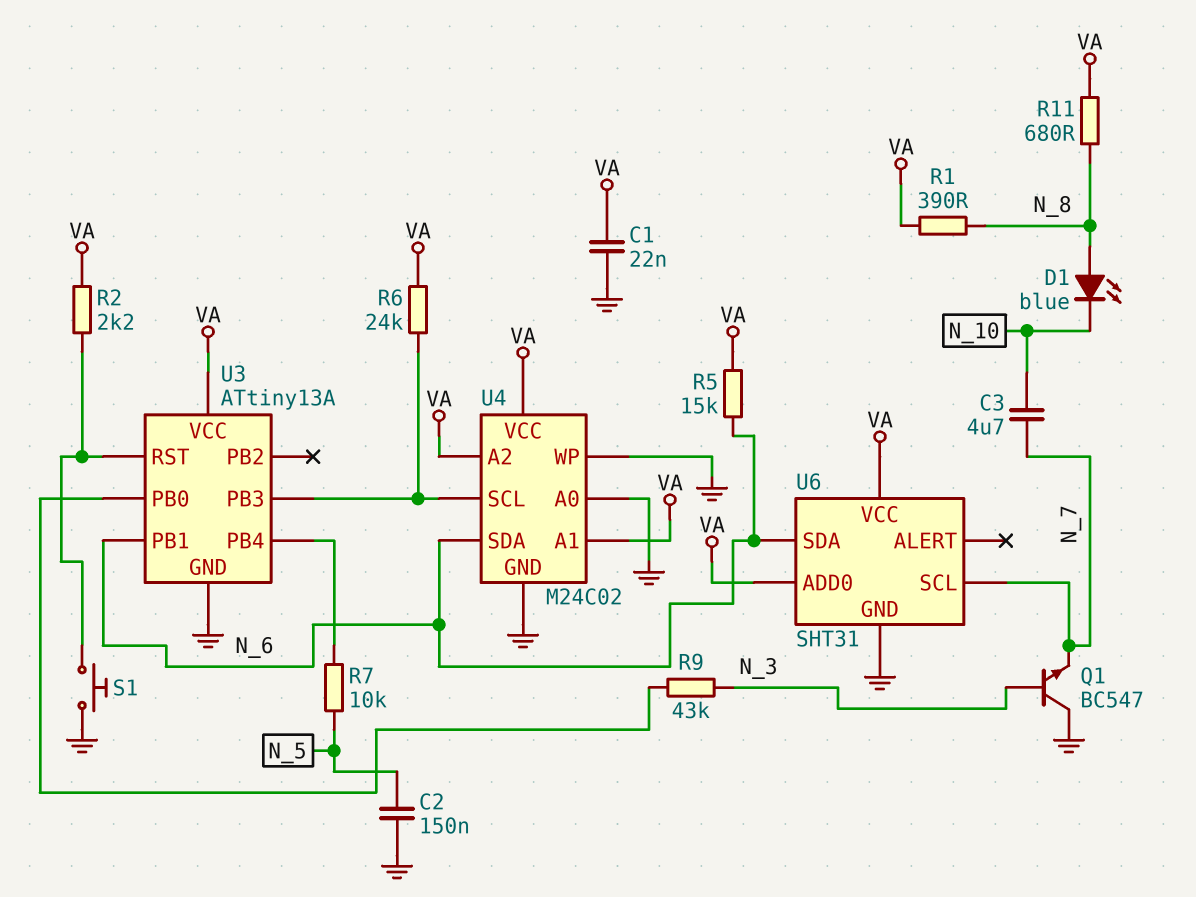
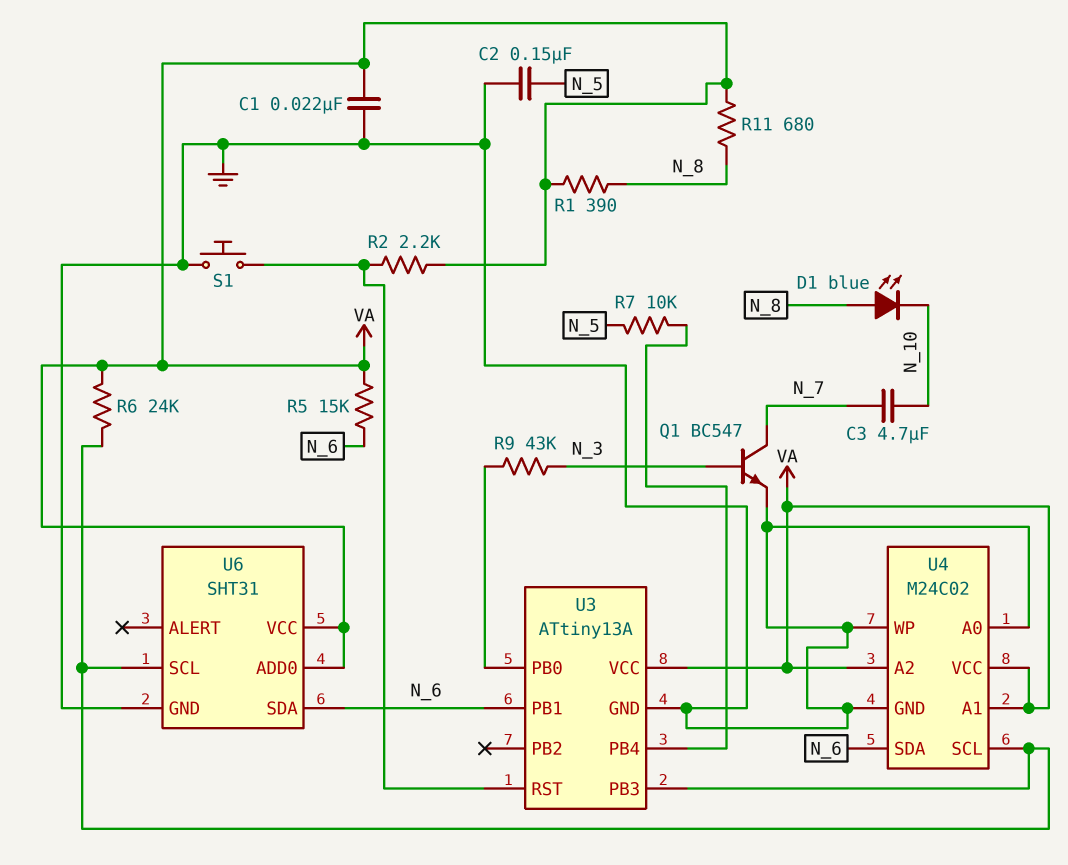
Q1: NPN BC547 (B N_3, C GND, E N_7) -> NPN BC547 (B N_3, C N_7, E GND)
U6 pin SCL: N_7 -> U3/PB3

